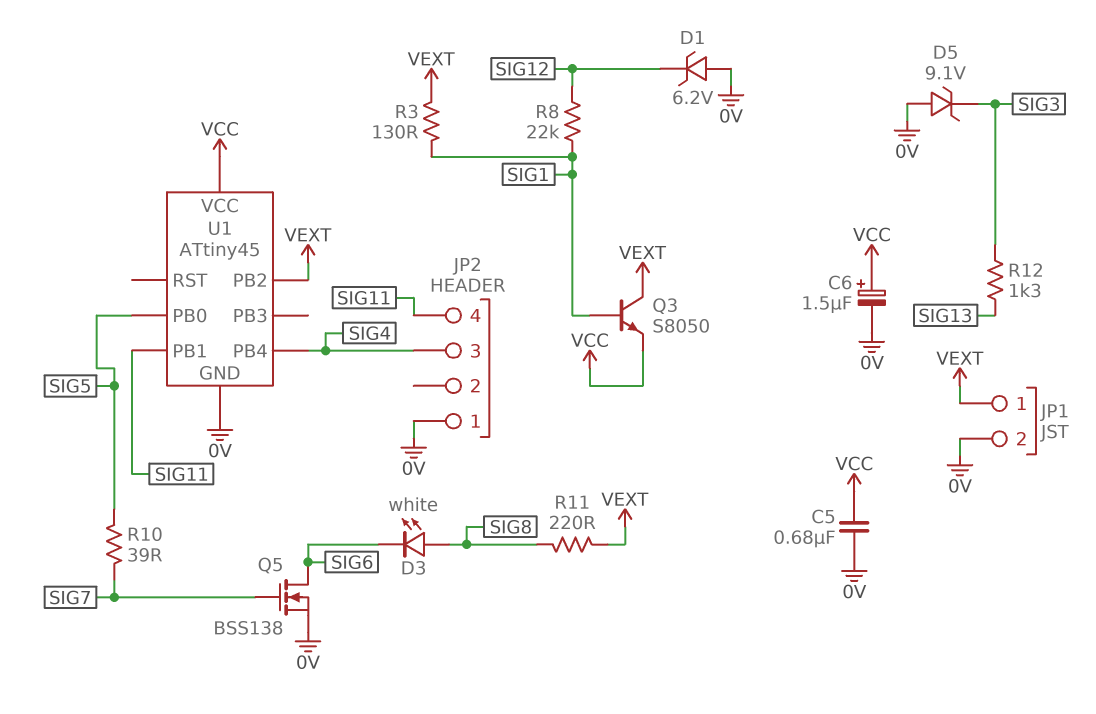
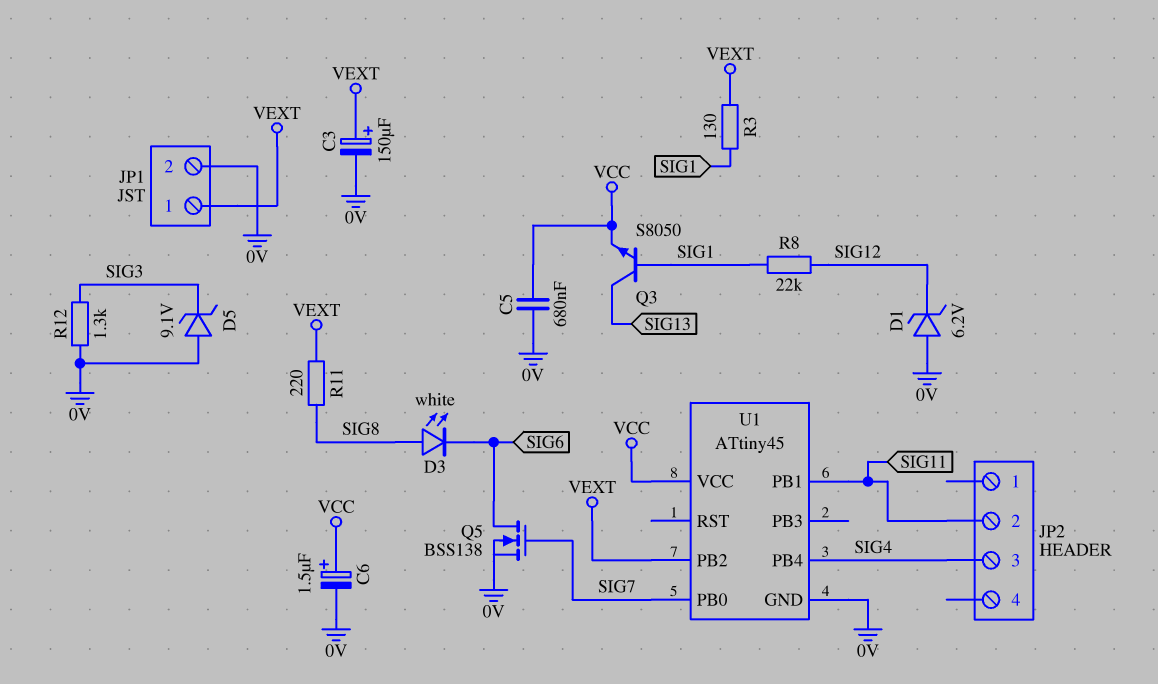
C3: none -> 150uF (plus VEXT, minus 0V)
JP2 pin 1: 0V -> none
JP2 pin 2: none -> SIG11
JP2 pin 4: SIG11 -> none
Q3: NPN S8050 (B SIG1, C VEXT, E VCC) -> NPN S8050 (B SIG1, C SIG13, E VCC)
R10: 39 (SIG5, SIG7) -> none
R12: 1.3k (SIG3, SIG13) -> 1.3k (0V, SIG3)
U1 pin PB0: SIG5 -> SIG7

